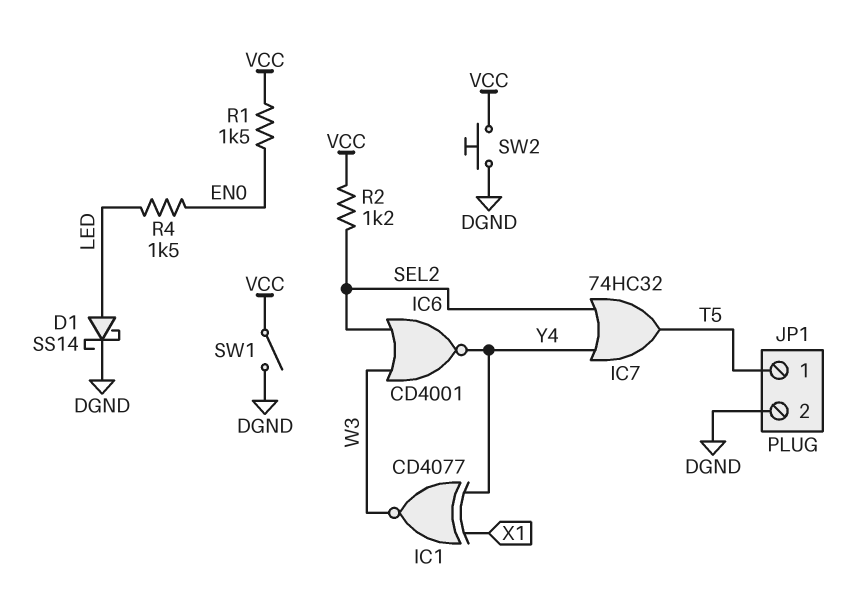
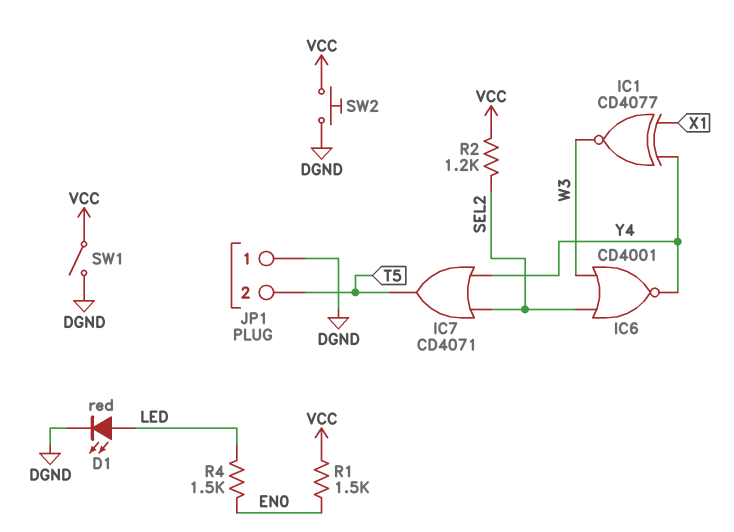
D1: schottky SS14 (A LED, K DGND) -> LED red (A LED, K DGND)
IC7: OR 74HC32 (in SEL2, in Y4, out T5) -> OR CD4071 (in SEL2, in Y4, out T5)
JP1 pin 1: T5 -> DGND
JP1 pin 2: DGND -> T5

